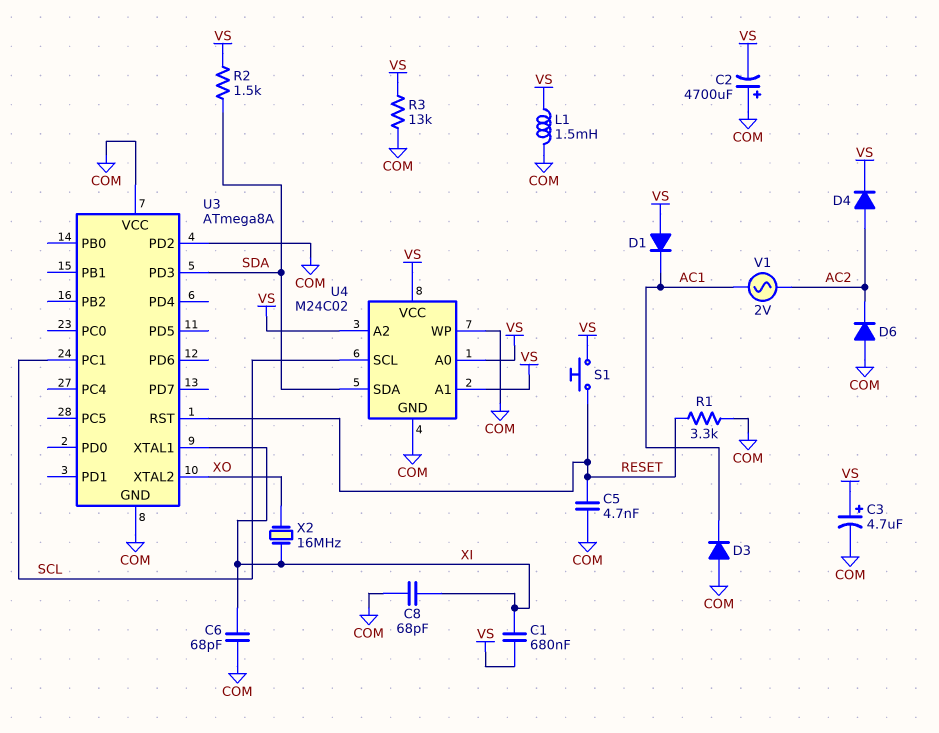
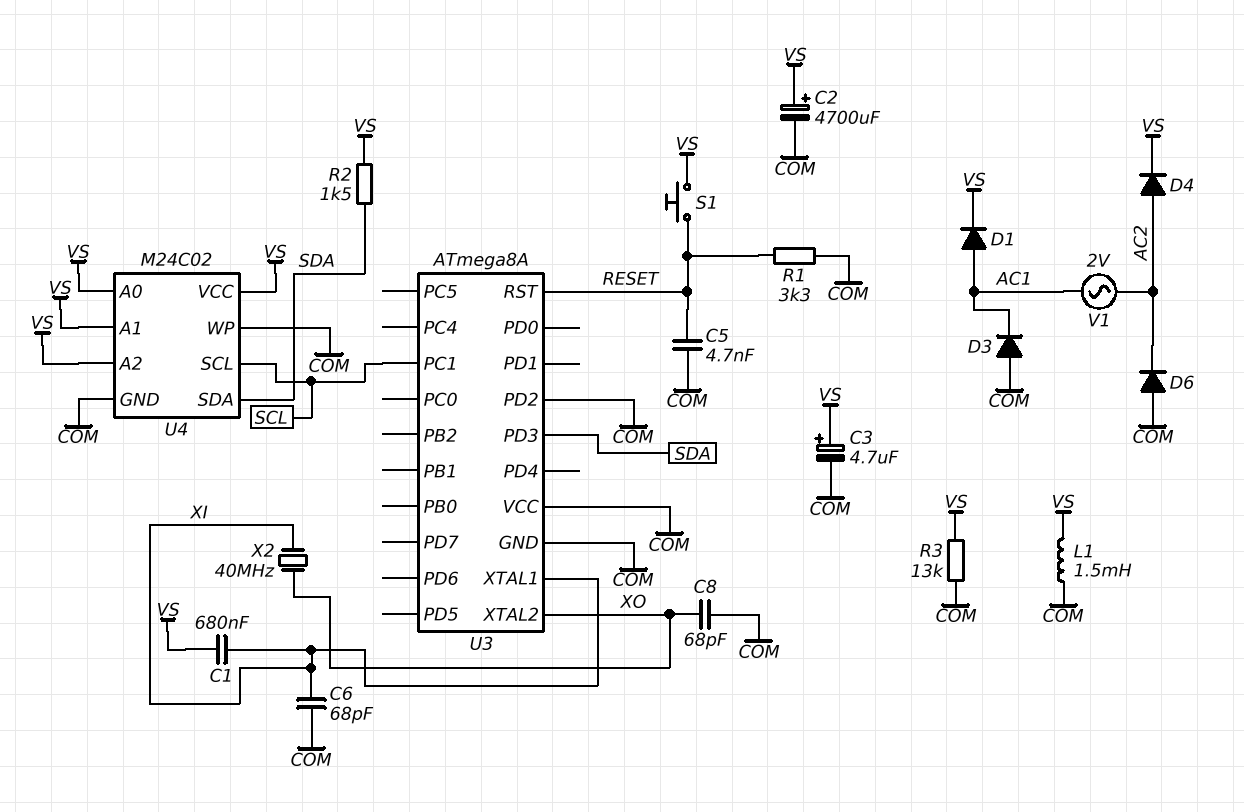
C2: 4700uF (plus COM, minus VS) -> 4700uF (plus VS, minus COM)
C8: 68pF (COM, XI) -> 68pF (COM, XO)
D1: diode (A VS, K AC1) -> diode (A AC1, K VS)
X2: 16MHz (XI, XO) -> 40MHz (XI, XO)

